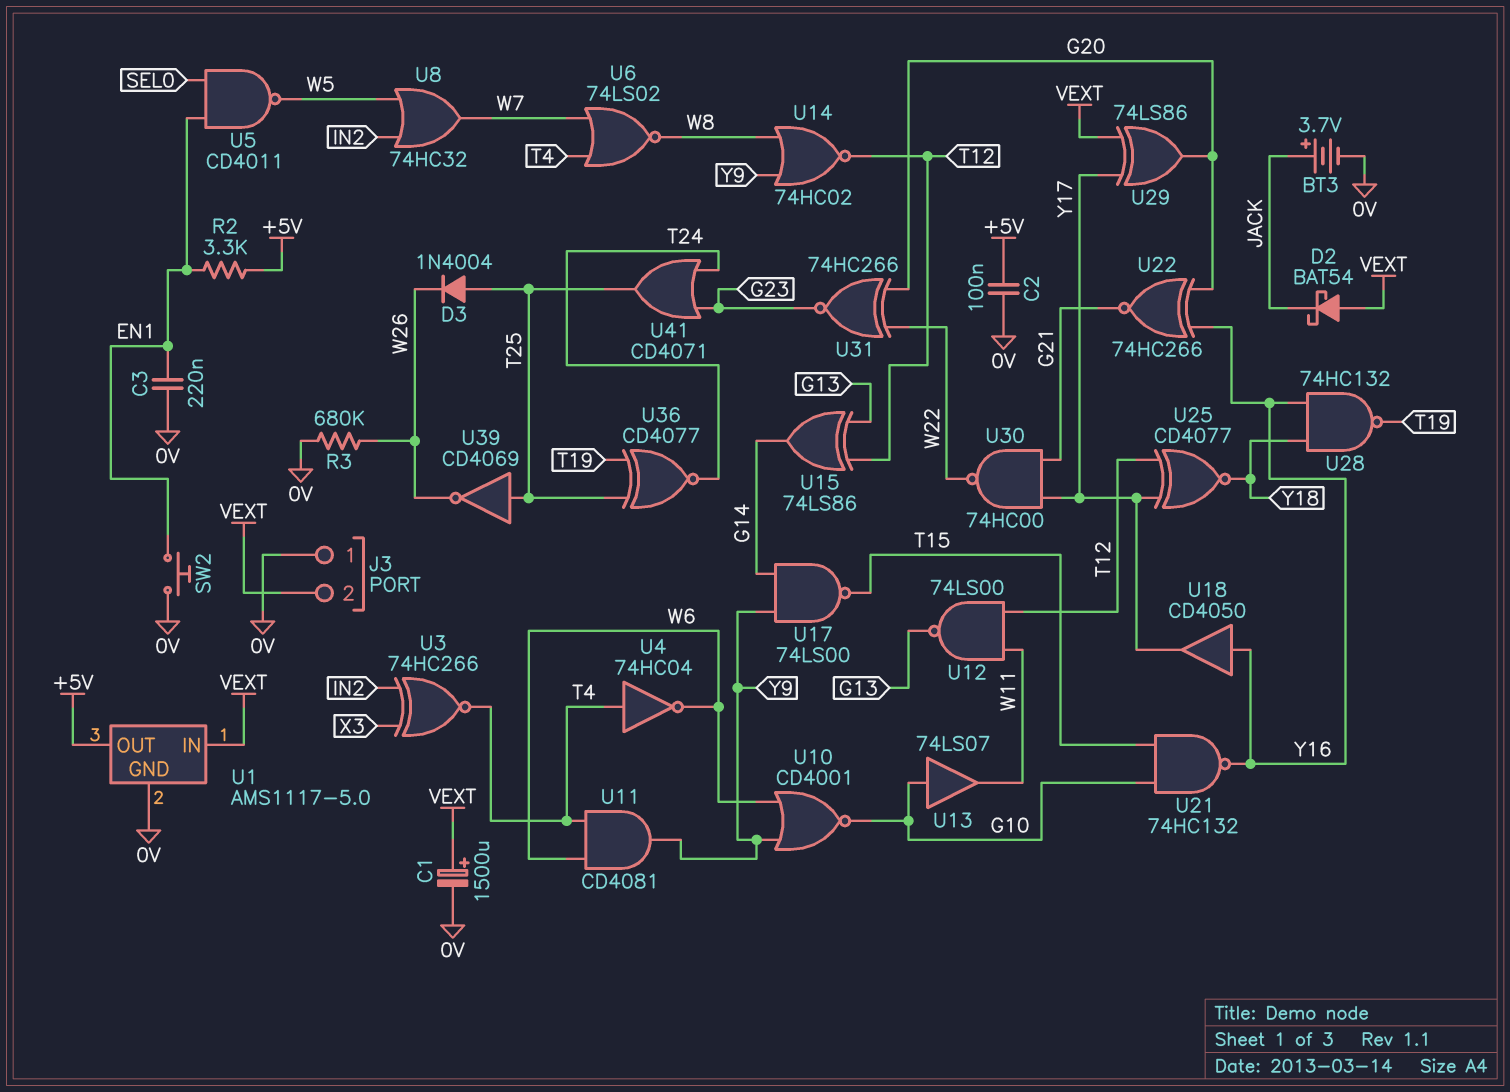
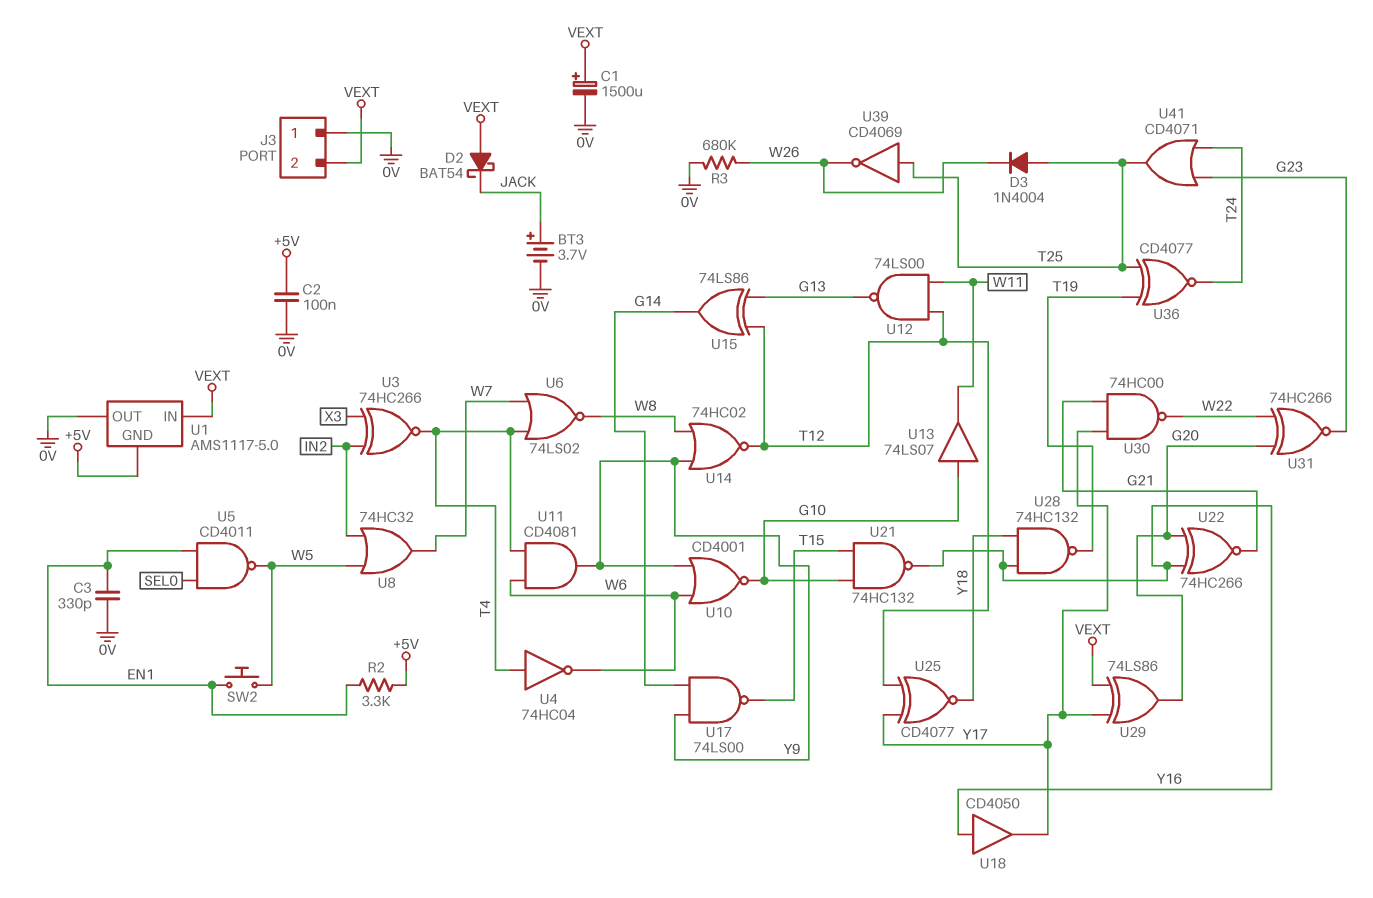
C3: 220nF (0V, EN1) -> 330pF (0V, EN1)
SW2: button (0V, EN1) -> button (EN1, W5)
U1 pin GND: 0V -> +5V
U1 pin OUT: +5V -> 0V

